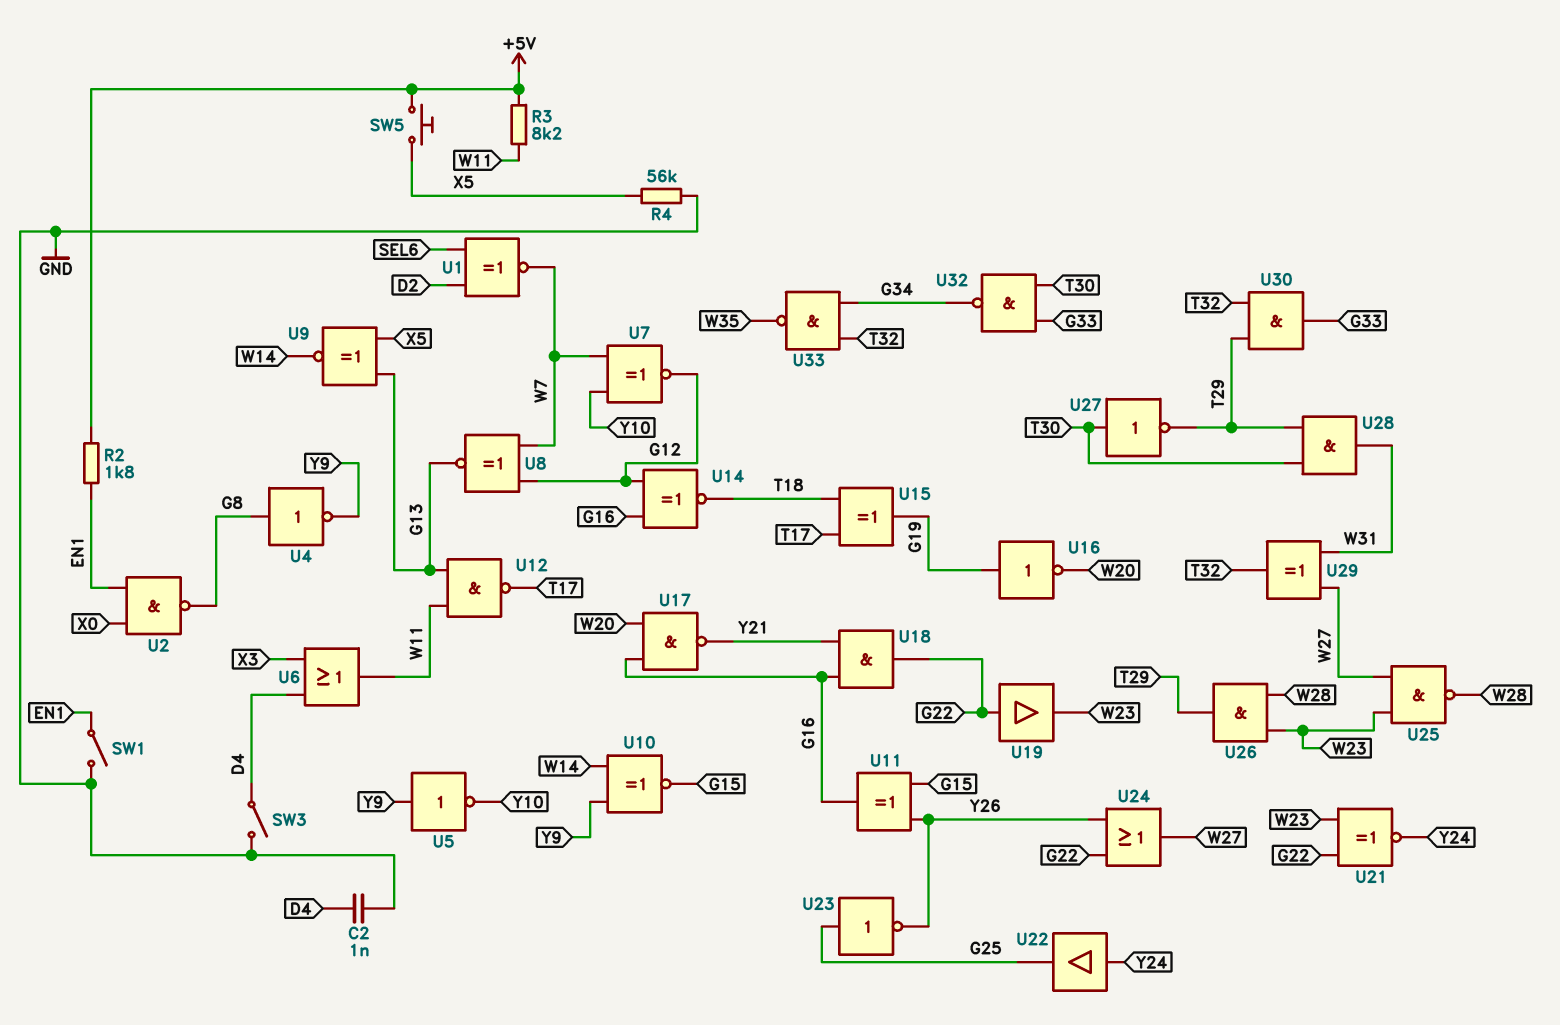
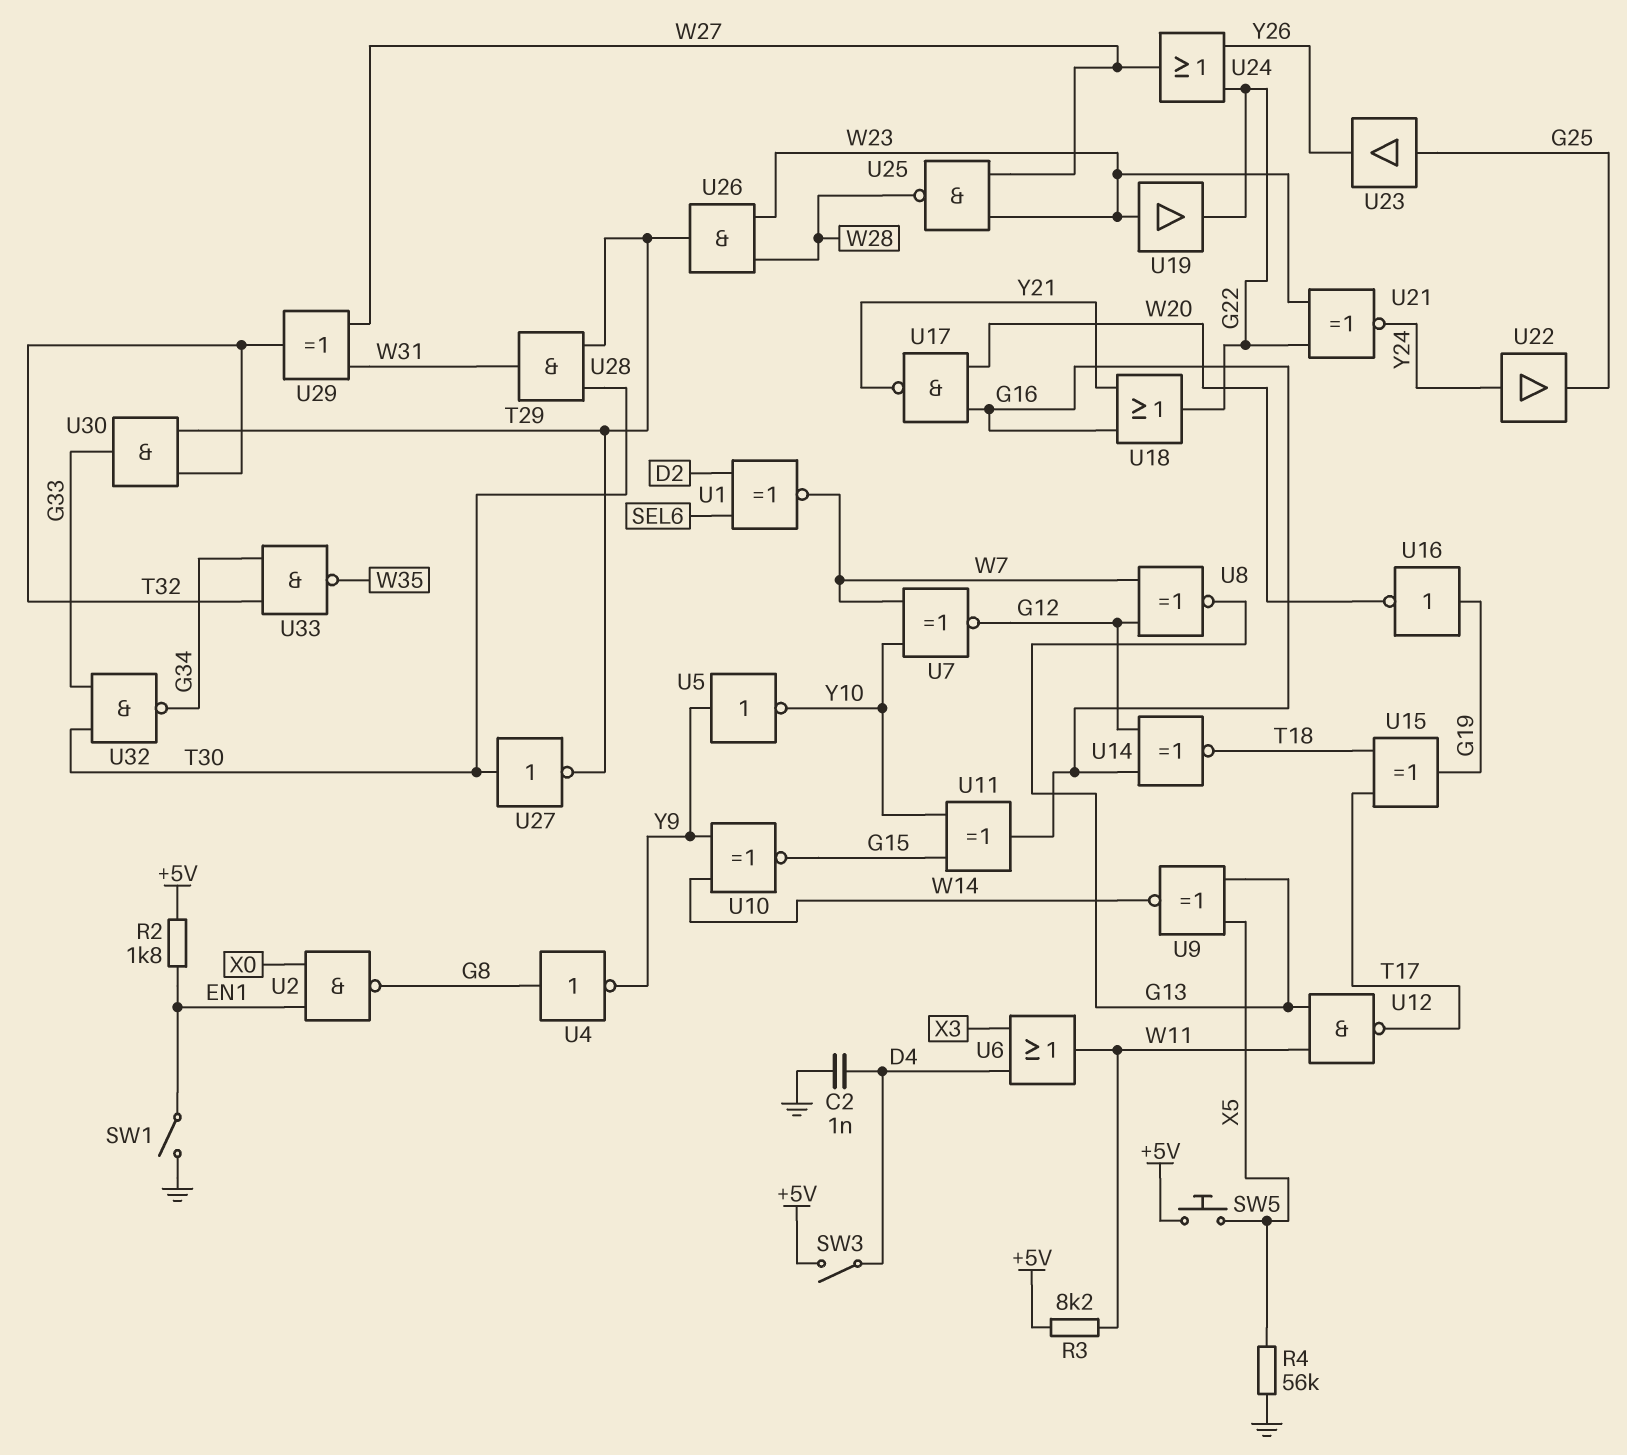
SW3: switch (D4, GND) -> switch (+5V, D4)
U11: XOR (in G15, in Y26, out G16) -> XOR (in G15, in Y10, out G16)
U18: AND (in G16, in Y21, out G22) -> OR (in G16, in Y21, out G22)
U19: buffer (in G22, out W23) -> buffer (in W23, out G22)
U23: NOT (in G25, out Y26) -> buffer (in G25, out Y26)

